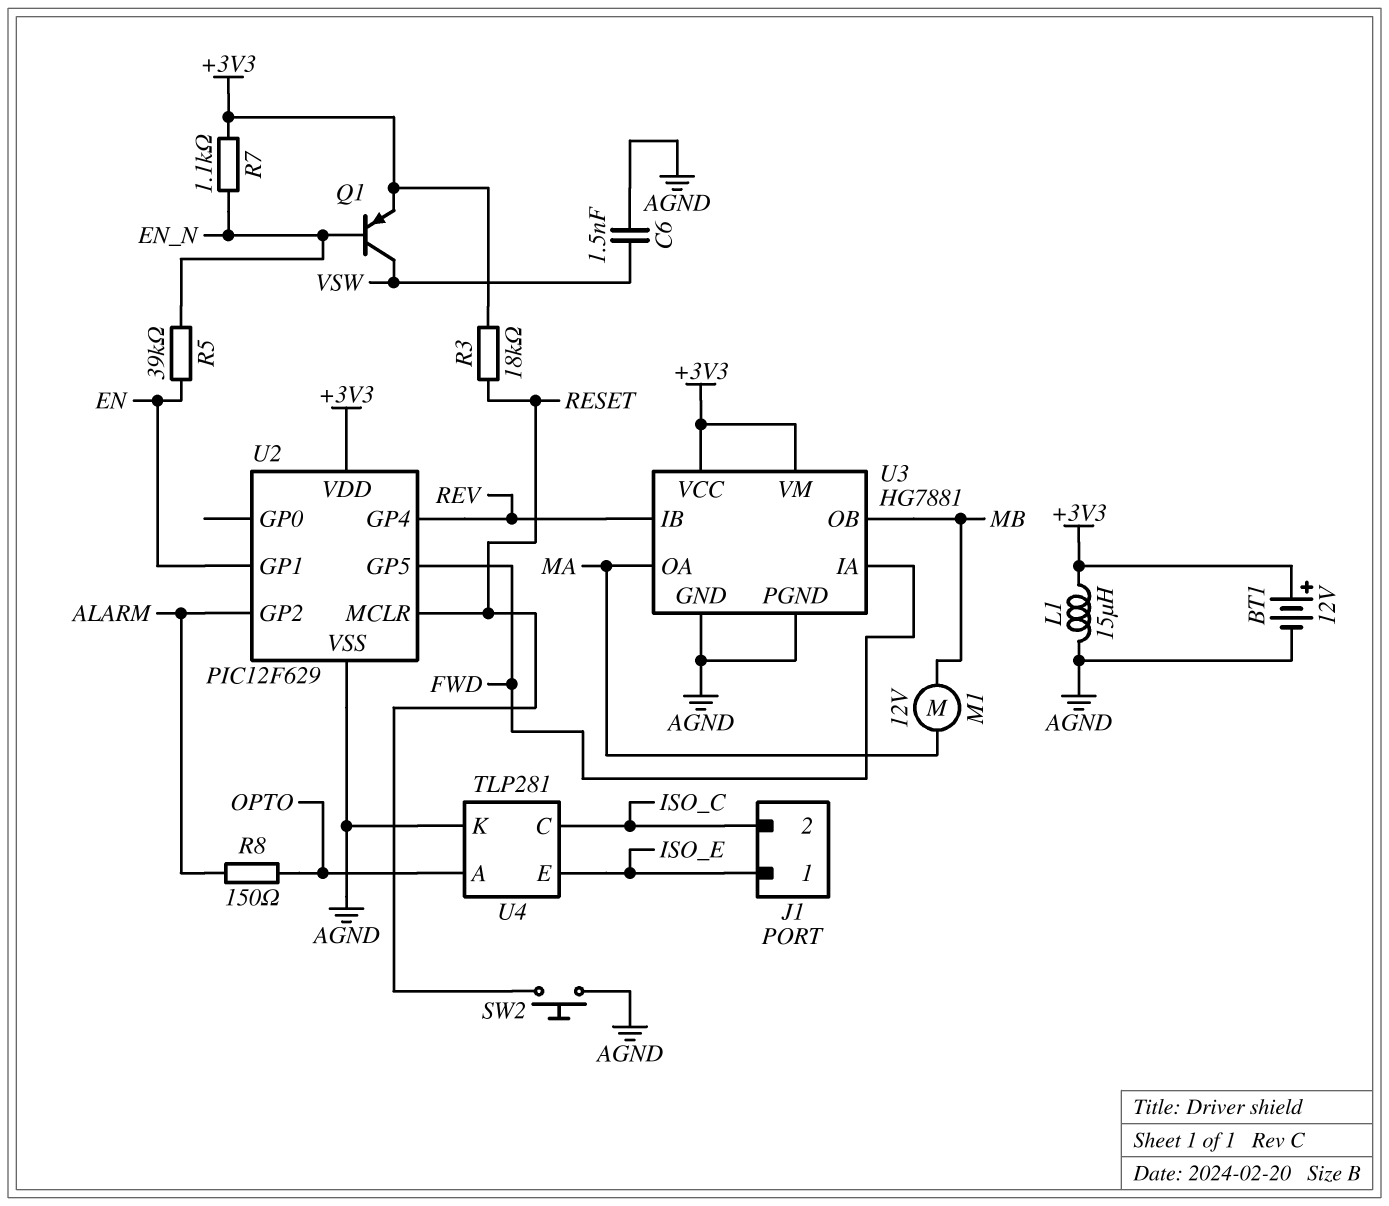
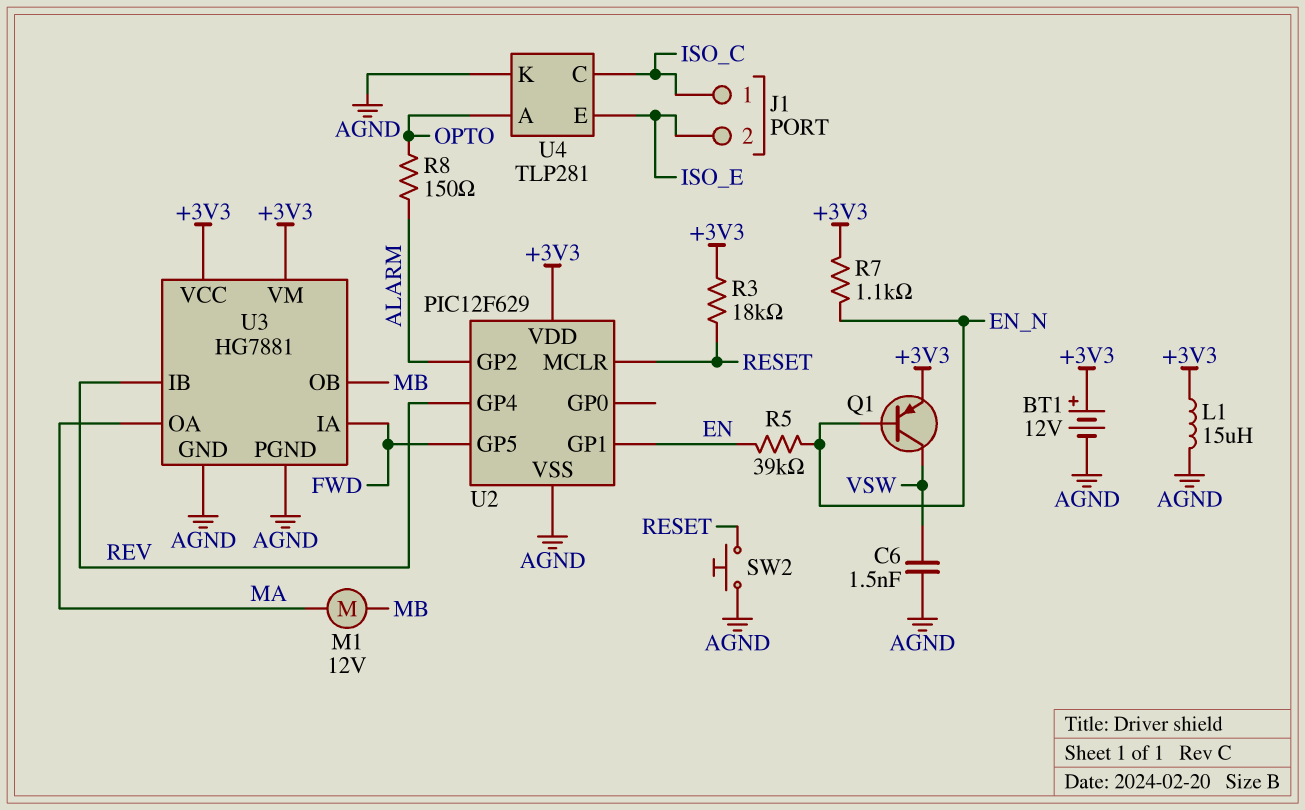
J1 pin 1: ISO_E -> ISO_C
J1 pin 2: ISO_C -> ISO_E

